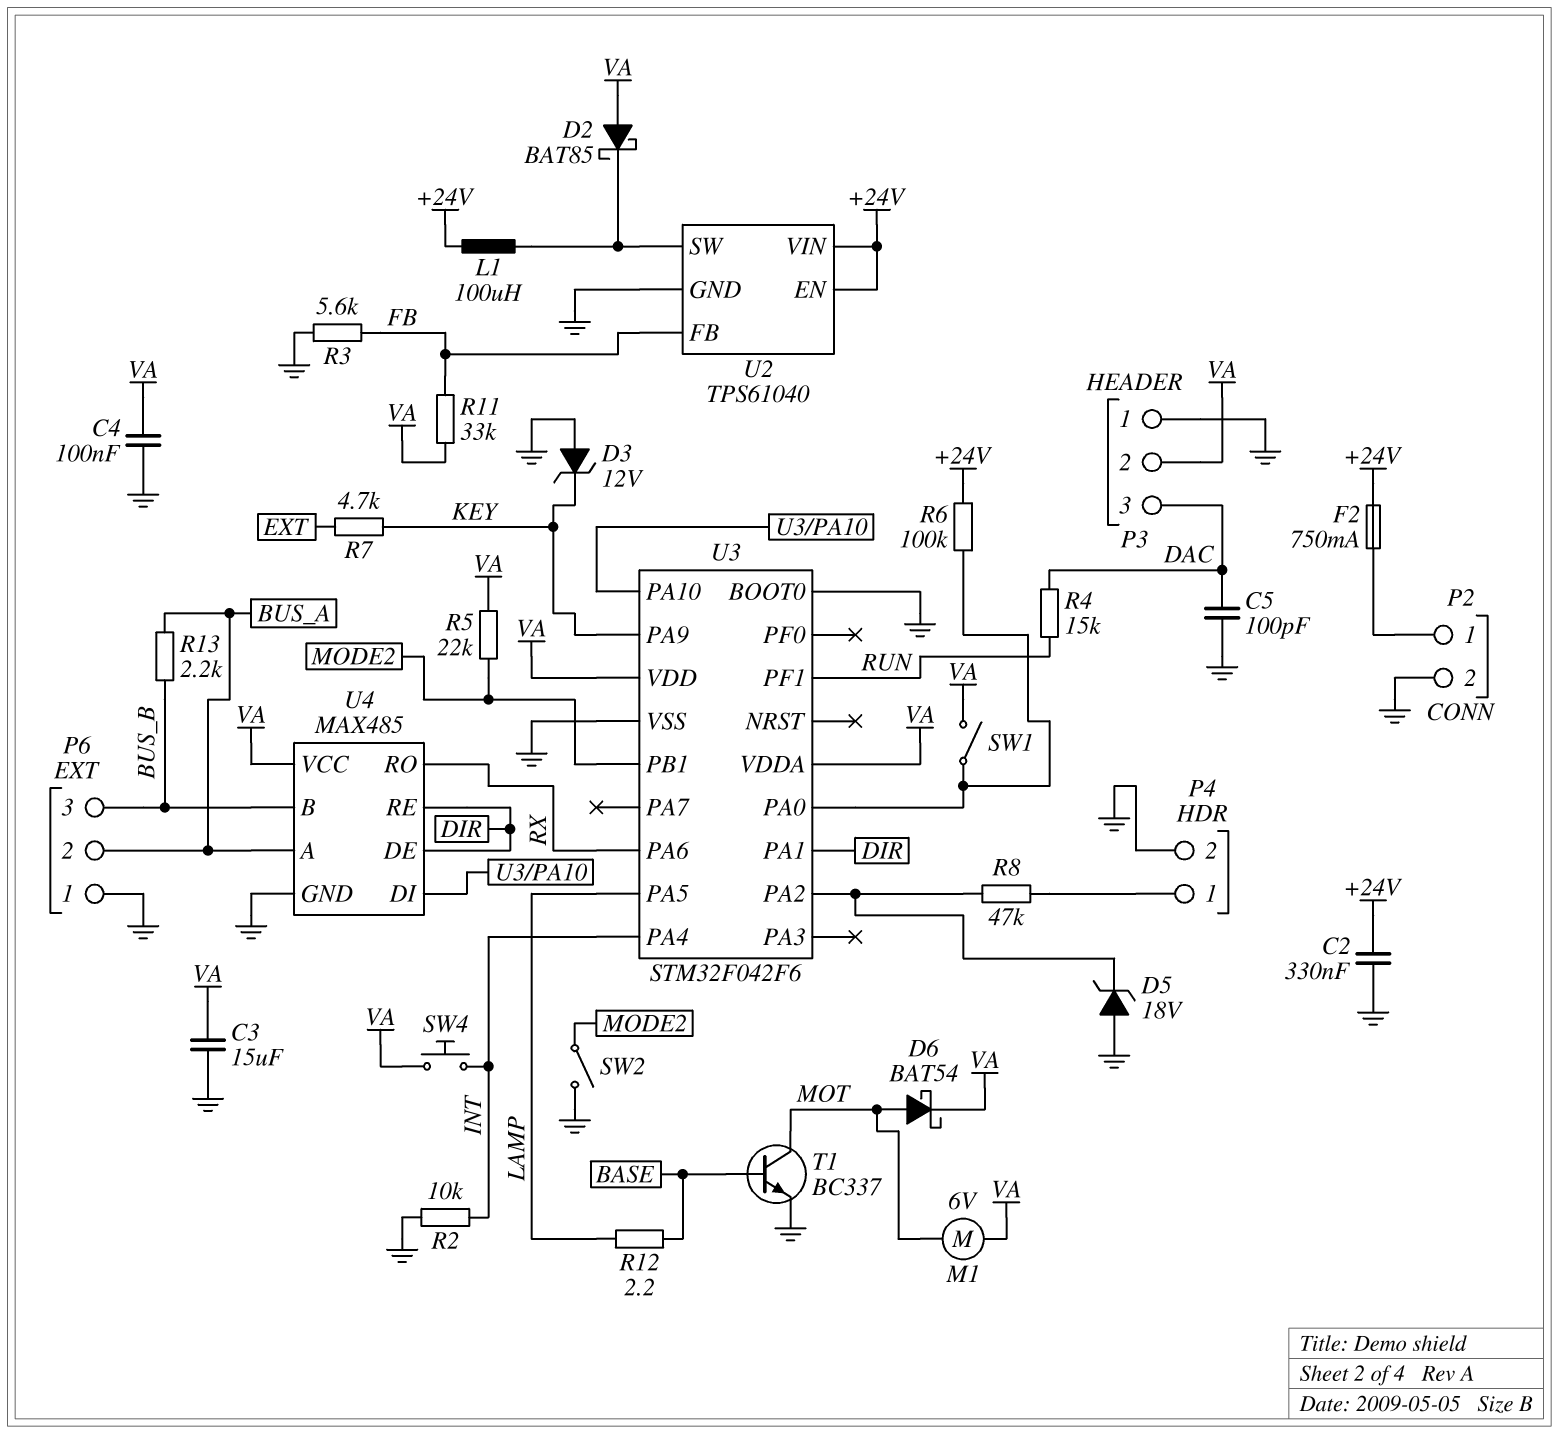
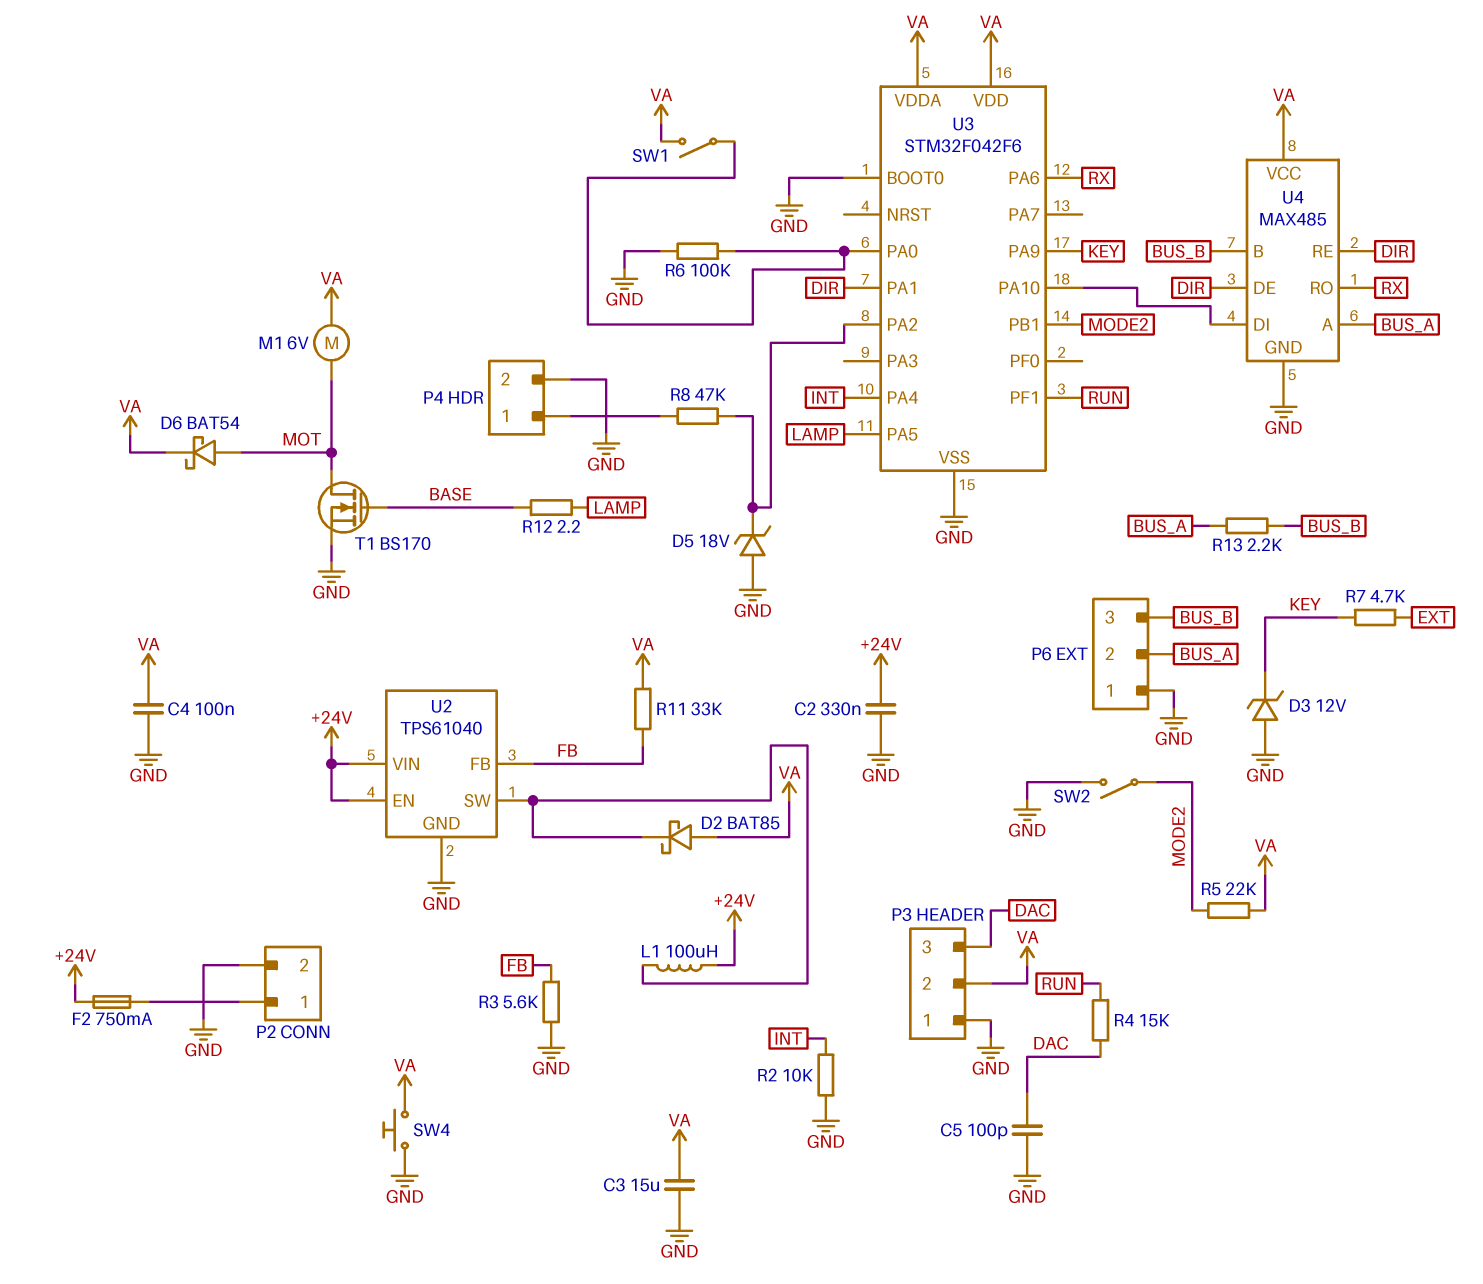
R6: 100k (+24V, U3/PA0) -> 100k (GND, U3/PA0)
SW4: button (INT, VA) -> button (GND, VA)
T1: NPN BC337 (B BASE, C MOT, E GND) -> NMOS BS170 (G BASE, D MOT, S GND)

